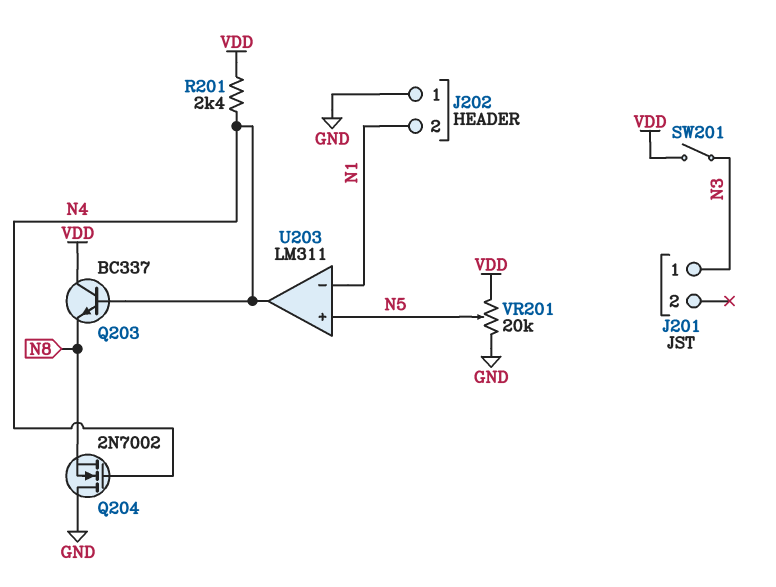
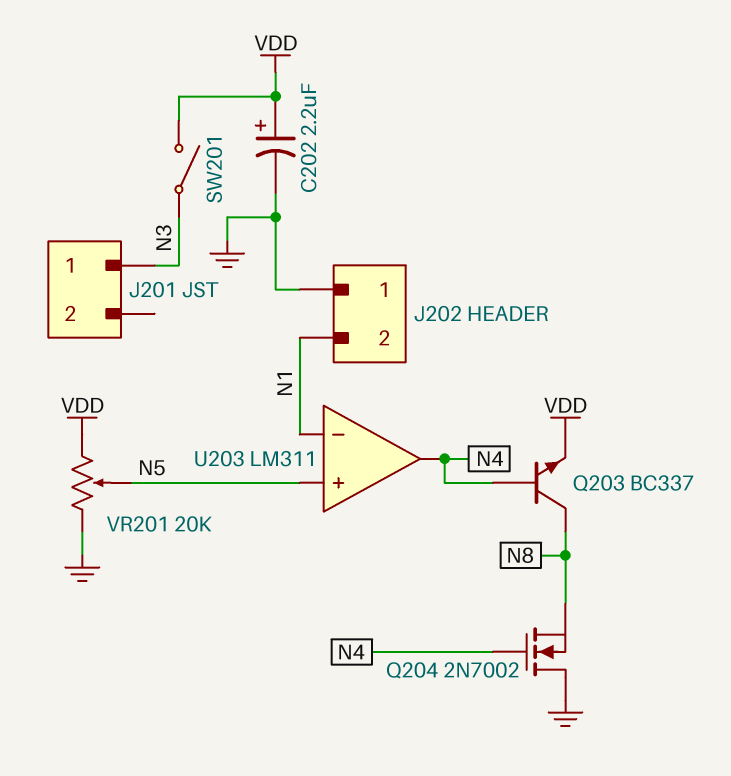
C202: none -> 2.2uF (plus VDD, minus GND)
Q203: NPN BC337 (B N4, C VDD, E N8) -> NPN BC337 (B N4, C N8, E VDD)
R201: 2.4k (N4, VDD) -> none

